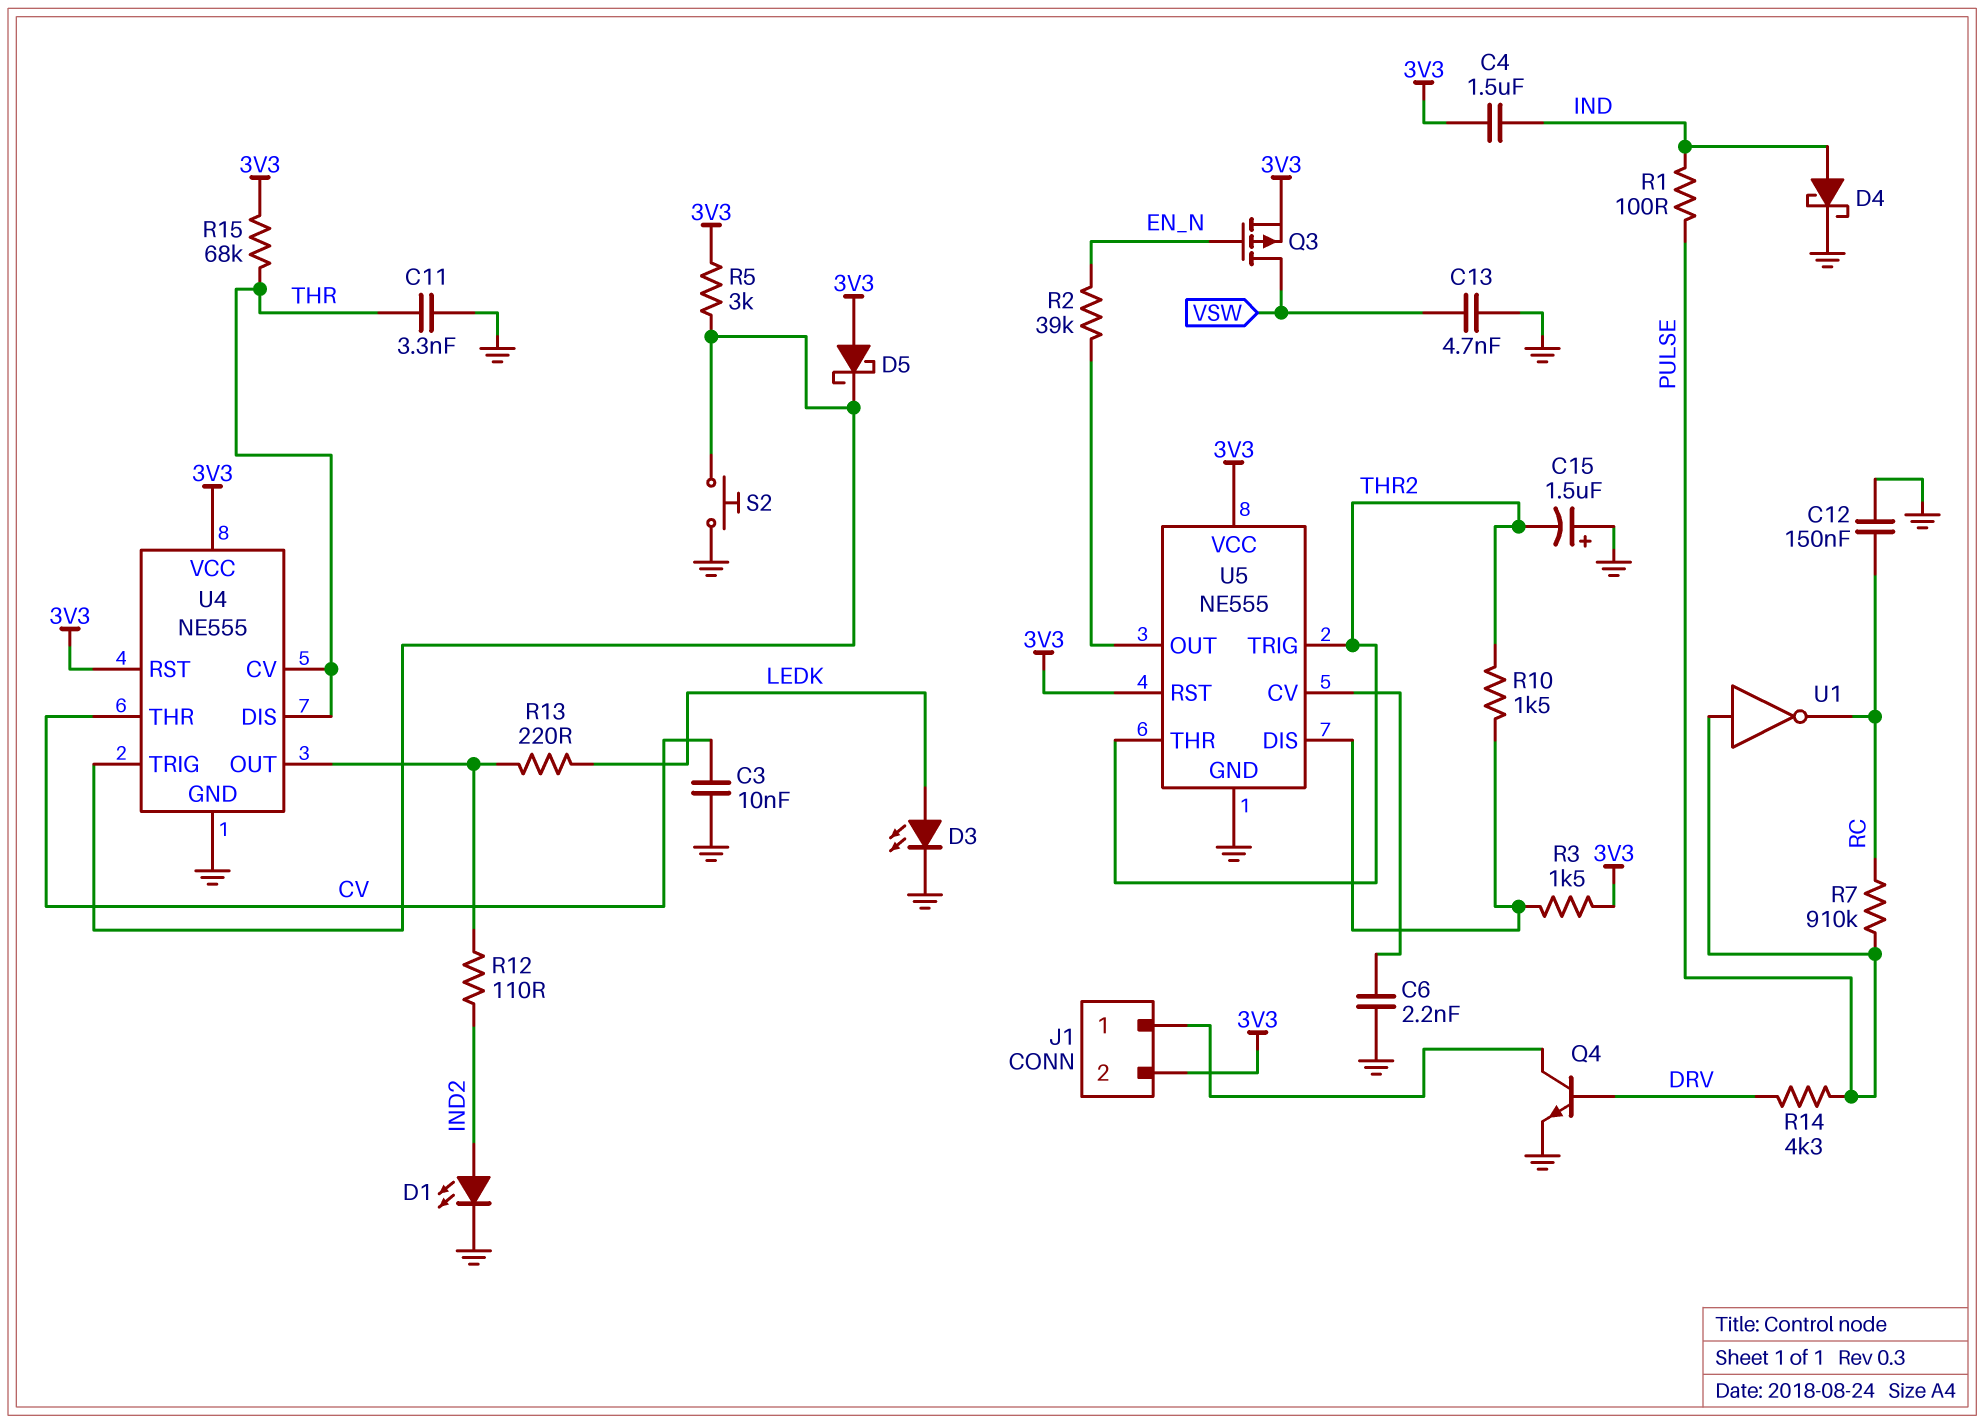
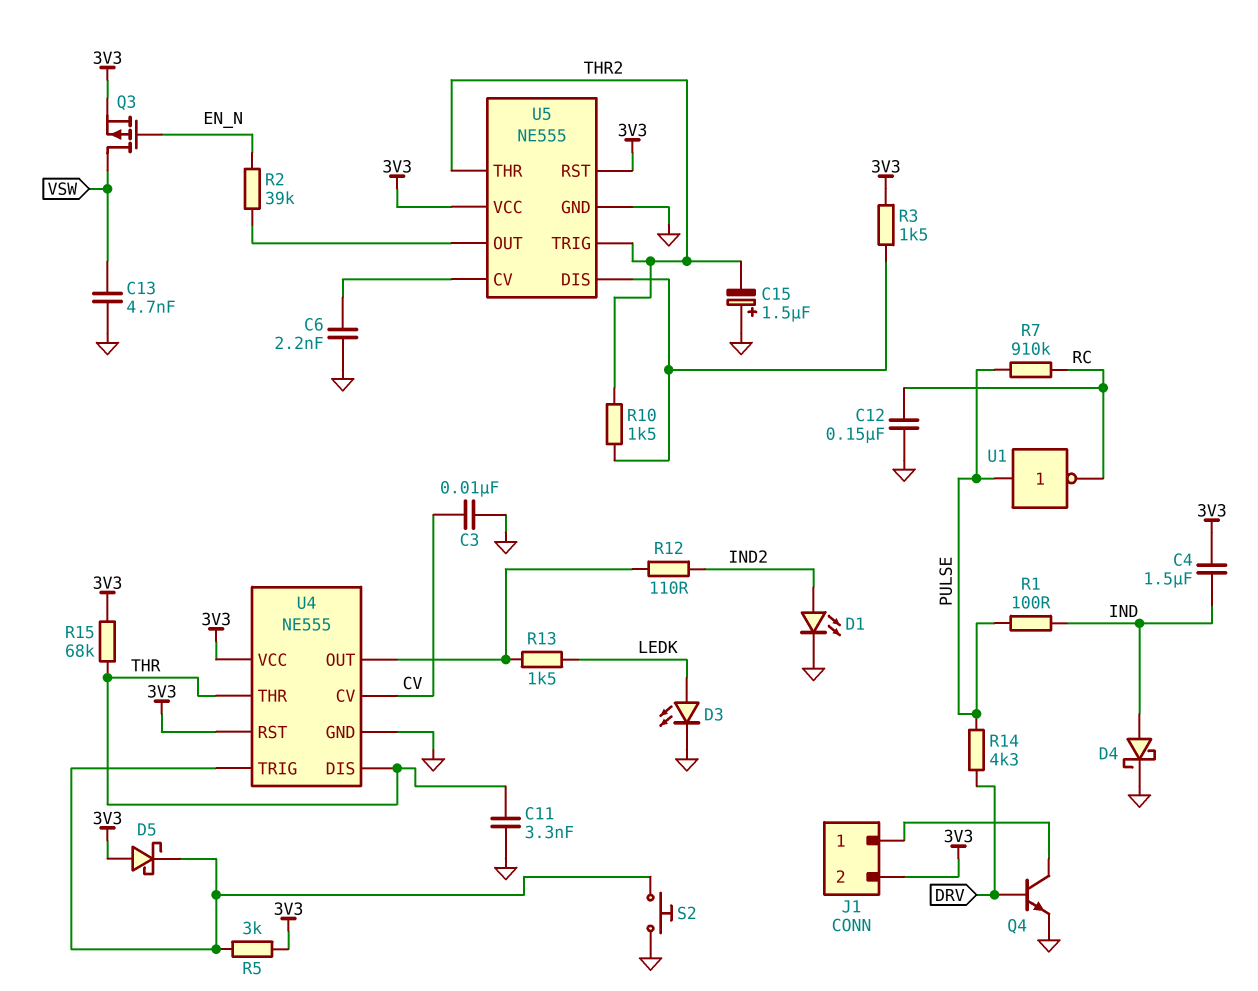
R13: 220 (LEDK, U4/OUT) -> 1.5k (LEDK, U4/OUT)
U4 pin CV: THR -> CV
U4 pin THR: CV -> THR

